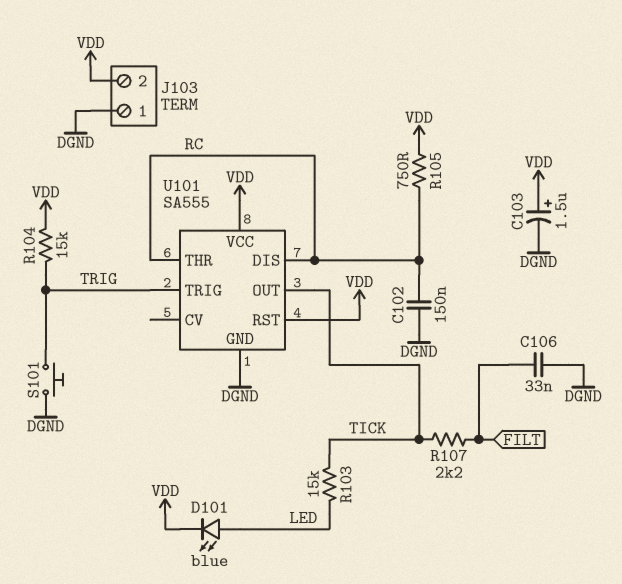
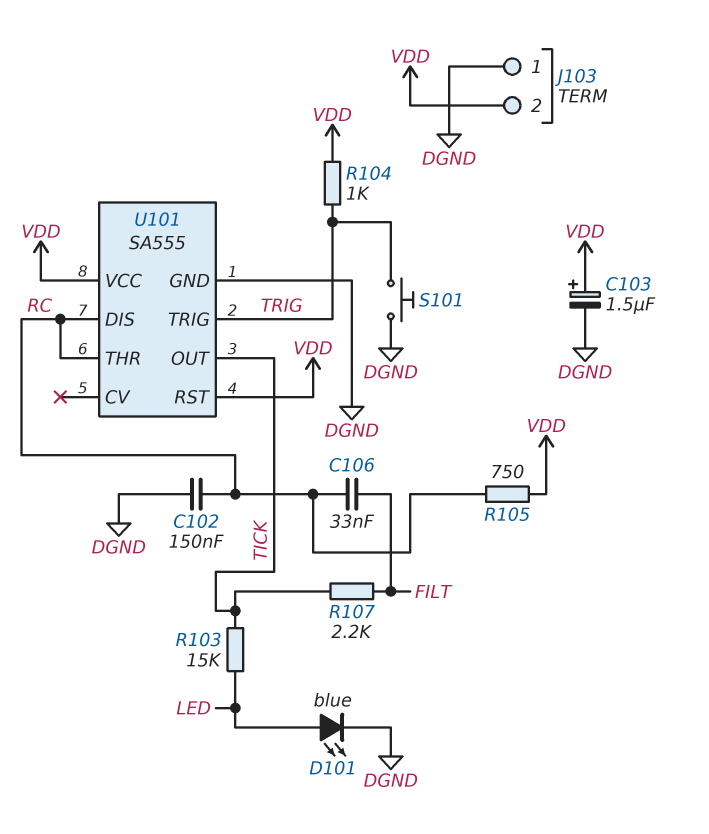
C106: 33nF (DGND, FILT) -> 33nF (FILT, RC)
D101: LED blue (A LED, K VDD) -> LED blue (A LED, K DGND)
R104: 15k (TRIG, VDD) -> 1k (TRIG, VDD)

